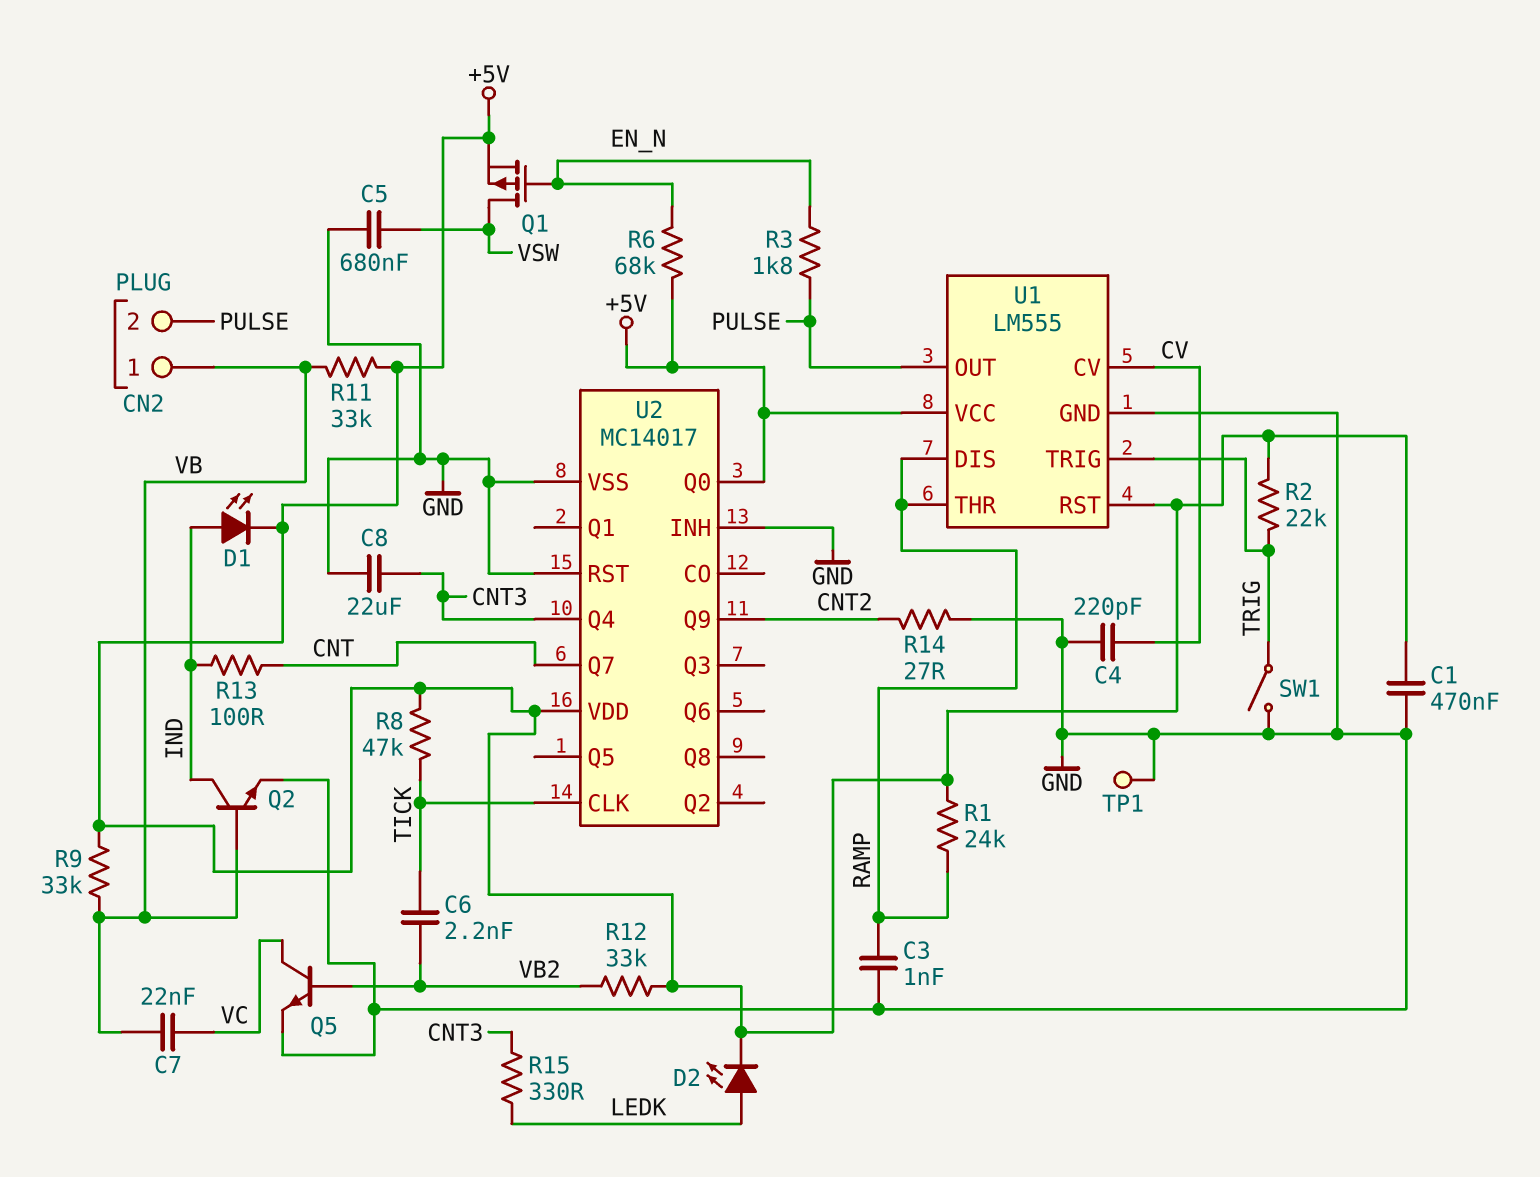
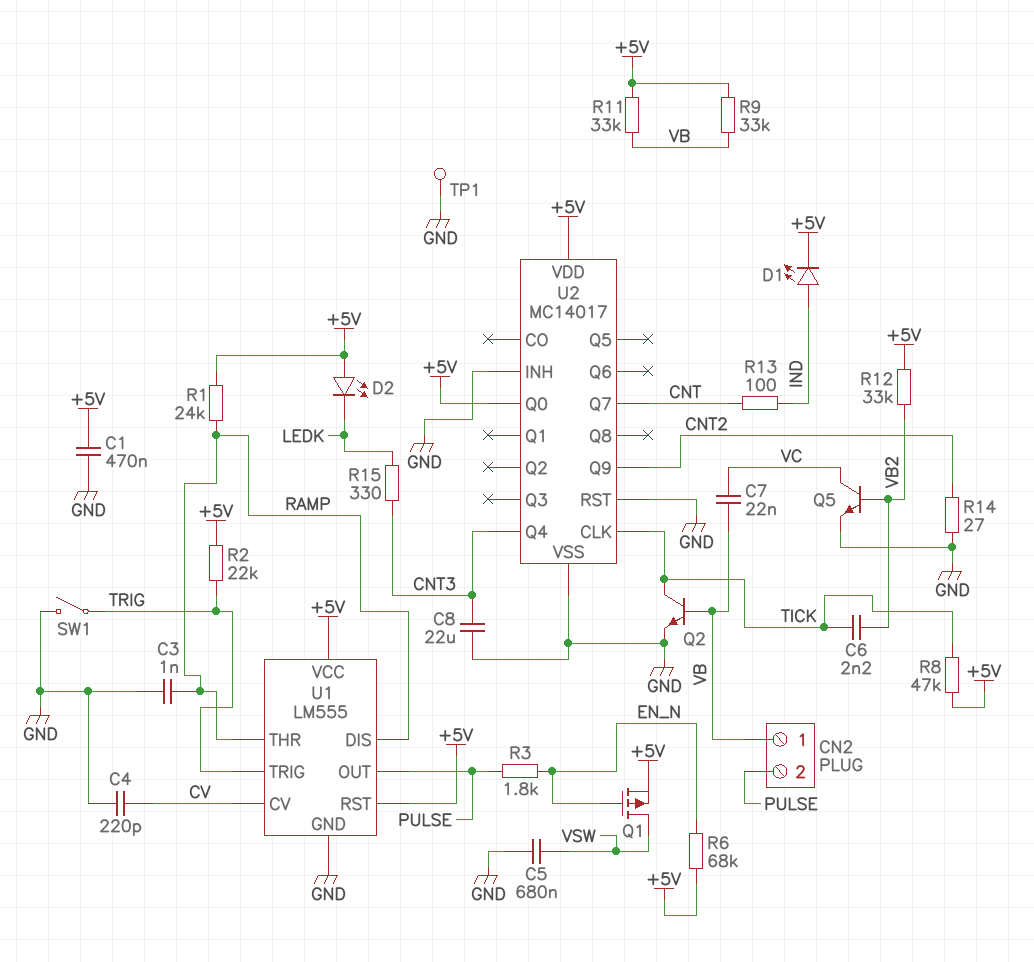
D2: LED (A LEDK, K +5V) -> LED (A +5V, K LEDK)
Q2: NPN (B VB, C IND, E GND) -> NPN (B VB, C TICK, E GND)

